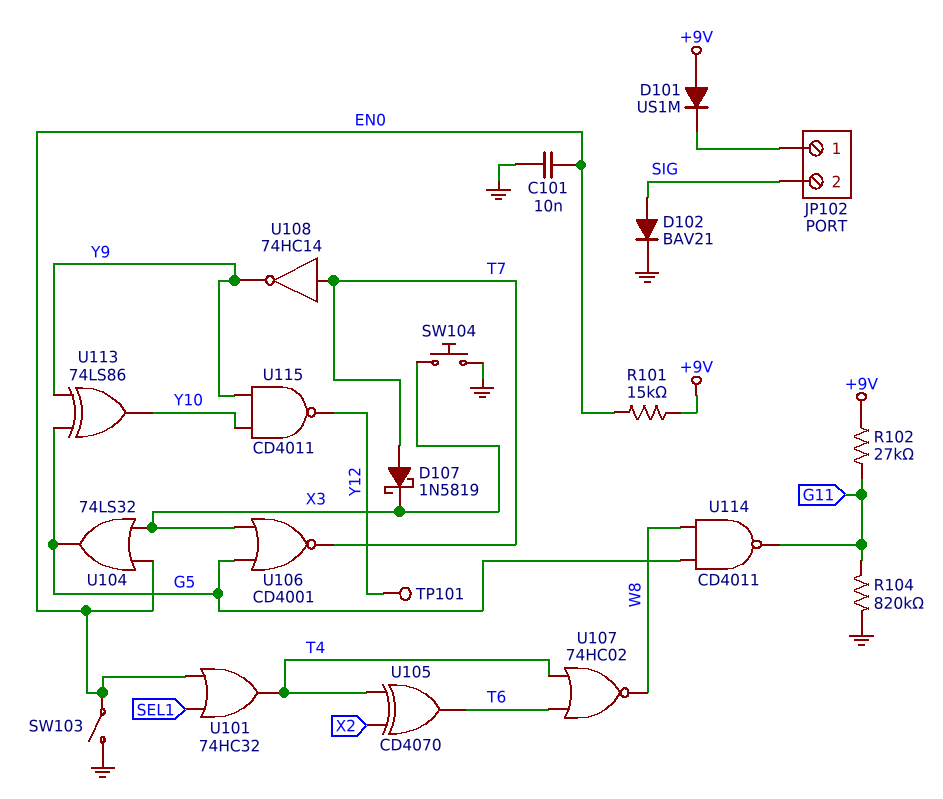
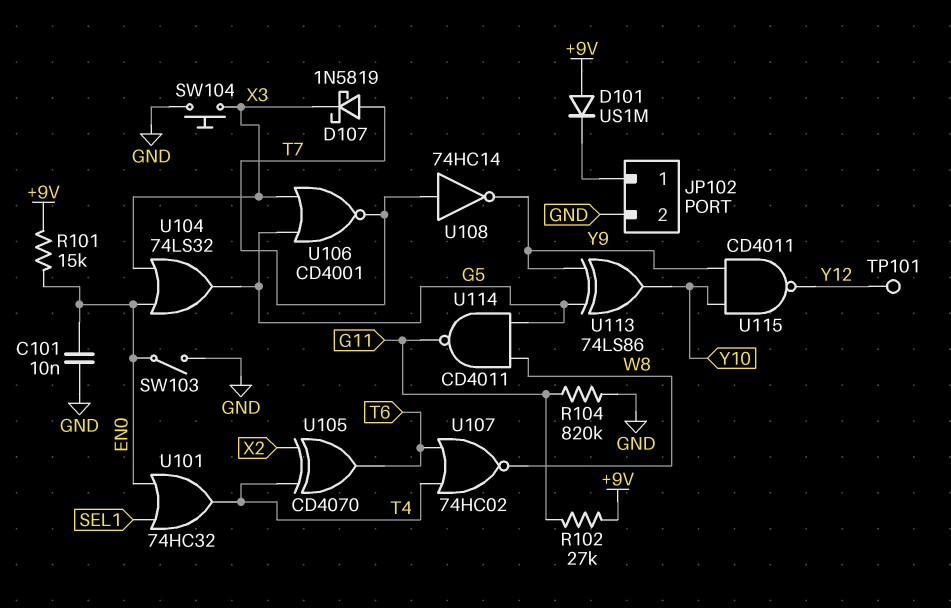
D102: diode BAV21 (A SIG, K GND) -> none
JP102 pin 2: SIG -> GND

